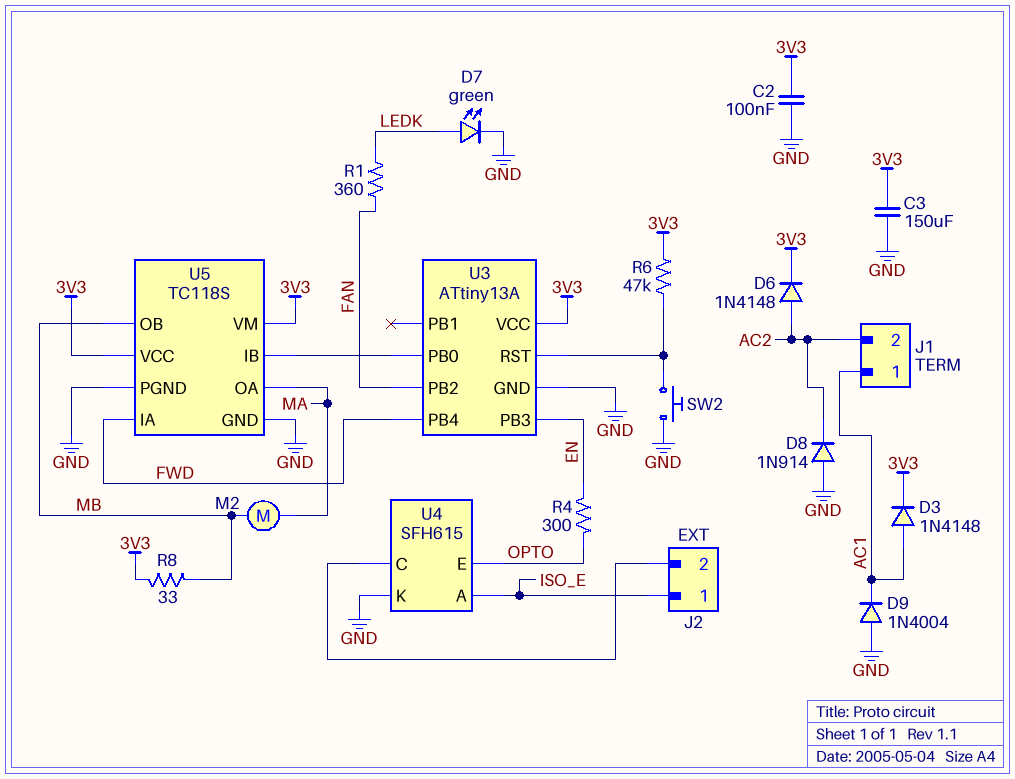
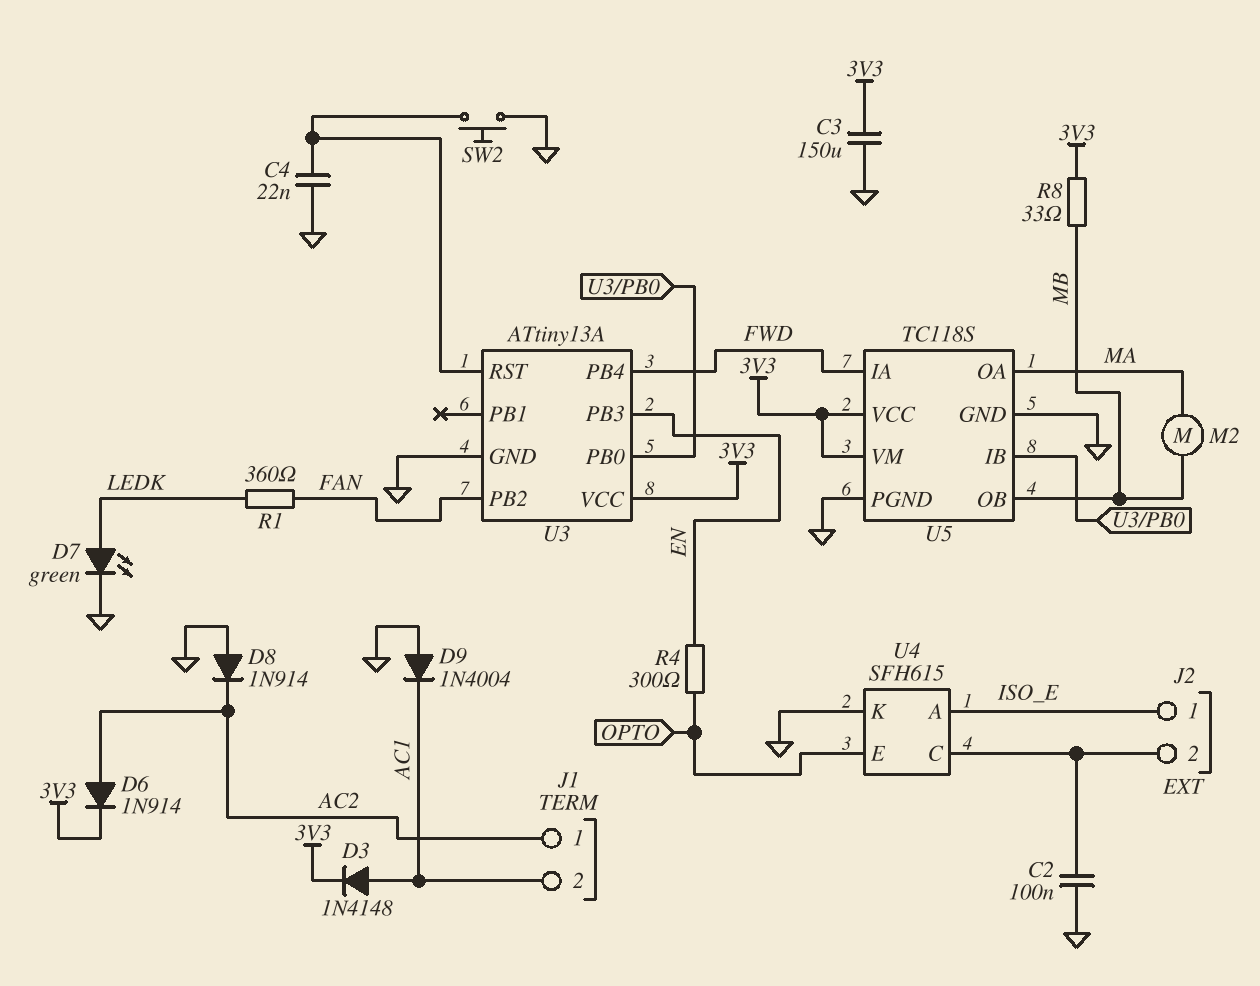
C2: 100nF (3V3, GND) -> 100nF (GND, J2/2)
C4: none -> 22nF (GND, U3/RST)
D6: diode 1N4148 (A AC2, K 3V3) -> diode 1N914 (A AC2, K 3V3)
J1 pin 1: AC1 -> AC2
J1 pin 2: AC2 -> AC1
R6: 47k (3V3, U3/RST) -> none

